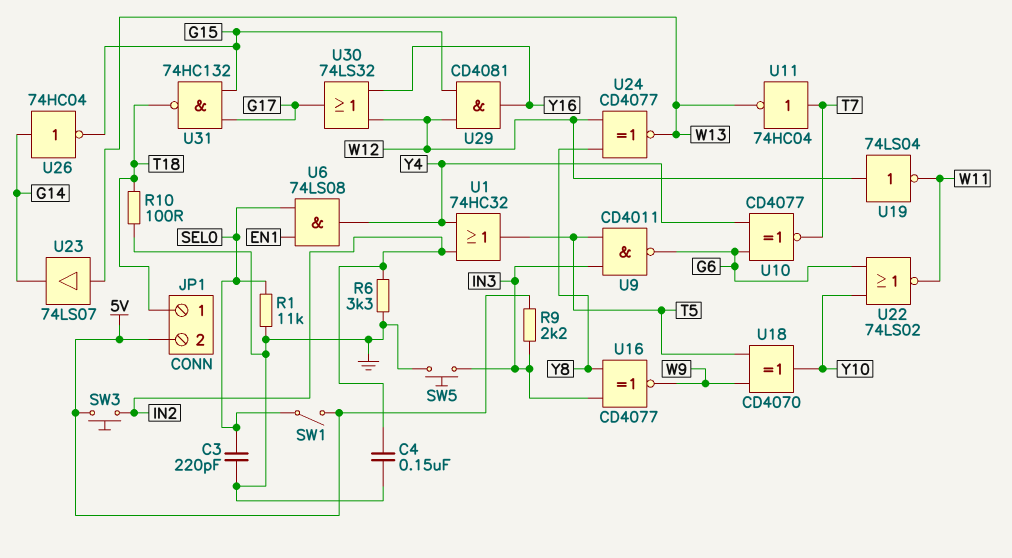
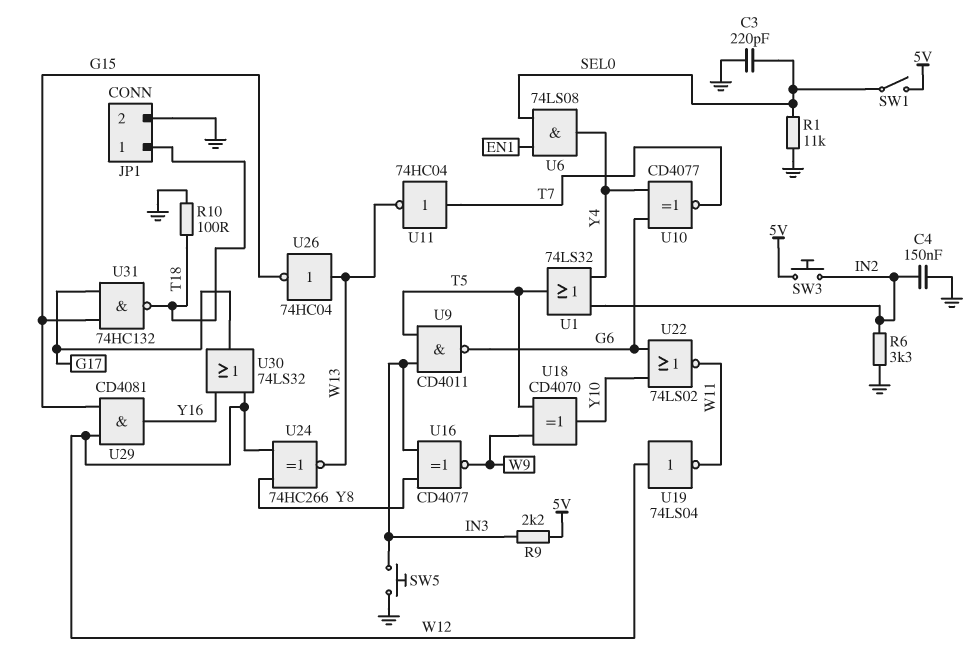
JP1 pin 2: 5V -> GND
U1: OR 74HC32 (in IN2, in Y4, out T5) -> OR 74LS32 (in IN2, in Y4, out T5)
U23: buffer 74LS07 (in W13, out G14) -> none
U24: XNOR CD4077 (in W12, in Y8, out W13) -> XNOR 74HC266 (in W12, in Y8, out W13)
U26: NOT 74HC04 (in G14, out G15) -> NOT 74HC04 (in W13, out G15)

